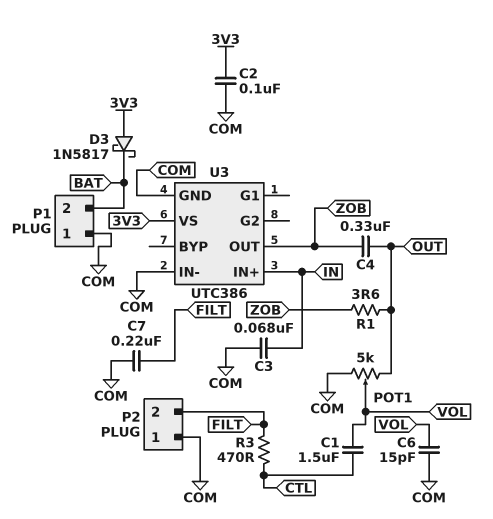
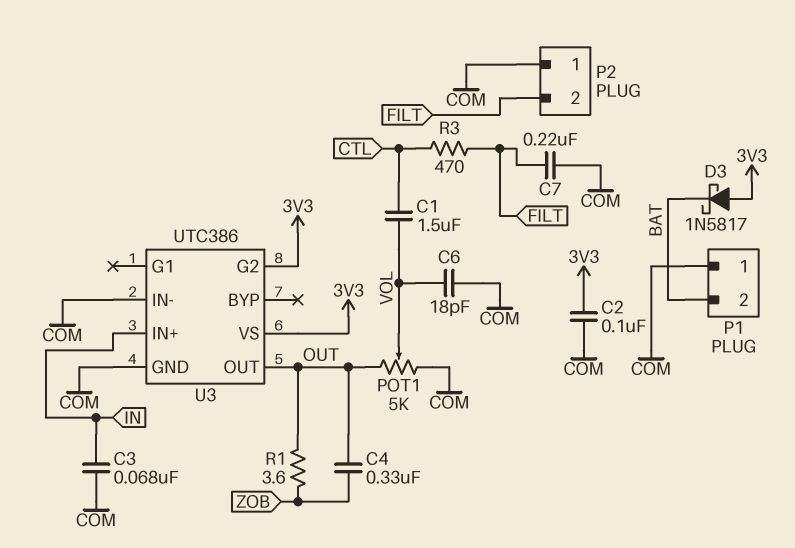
C6: 15pF (COM, VOL) -> 18pF (COM, VOL)
U3 pin G2: none -> 3V3
U3 pin OUT: ZOB -> OUT

